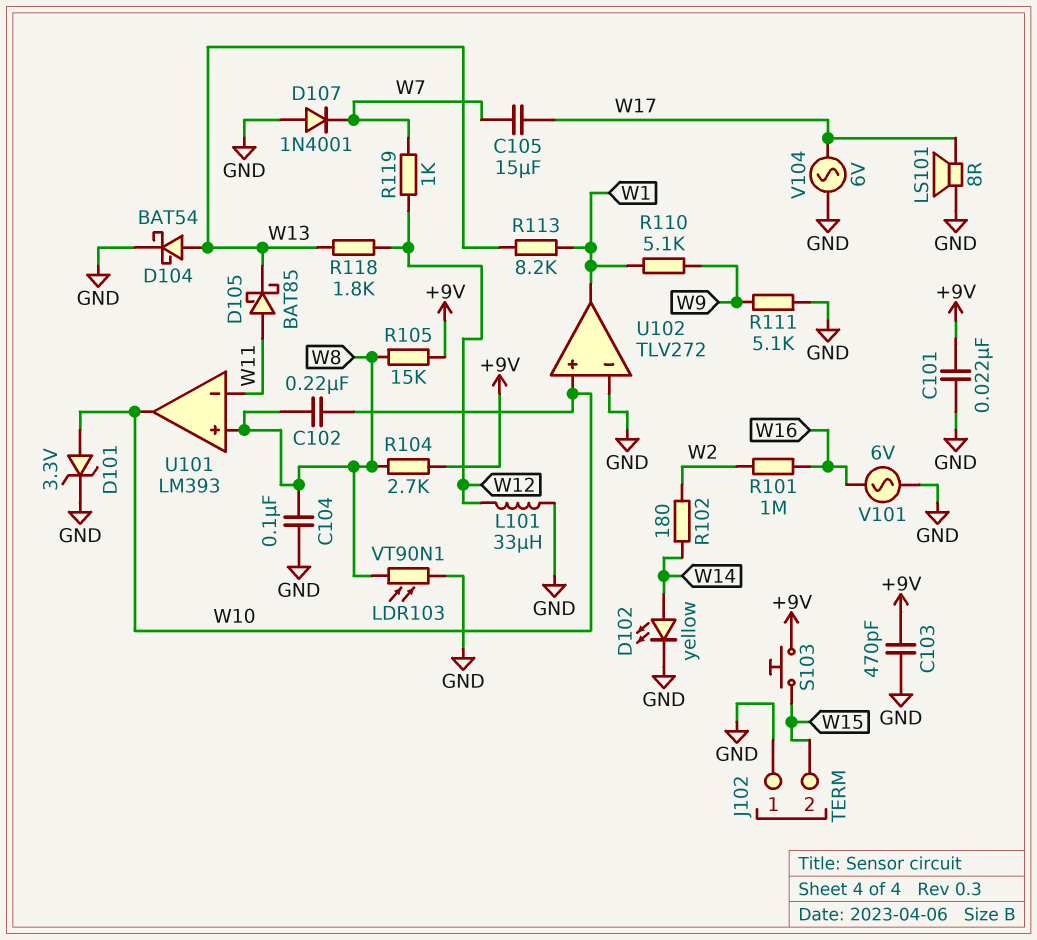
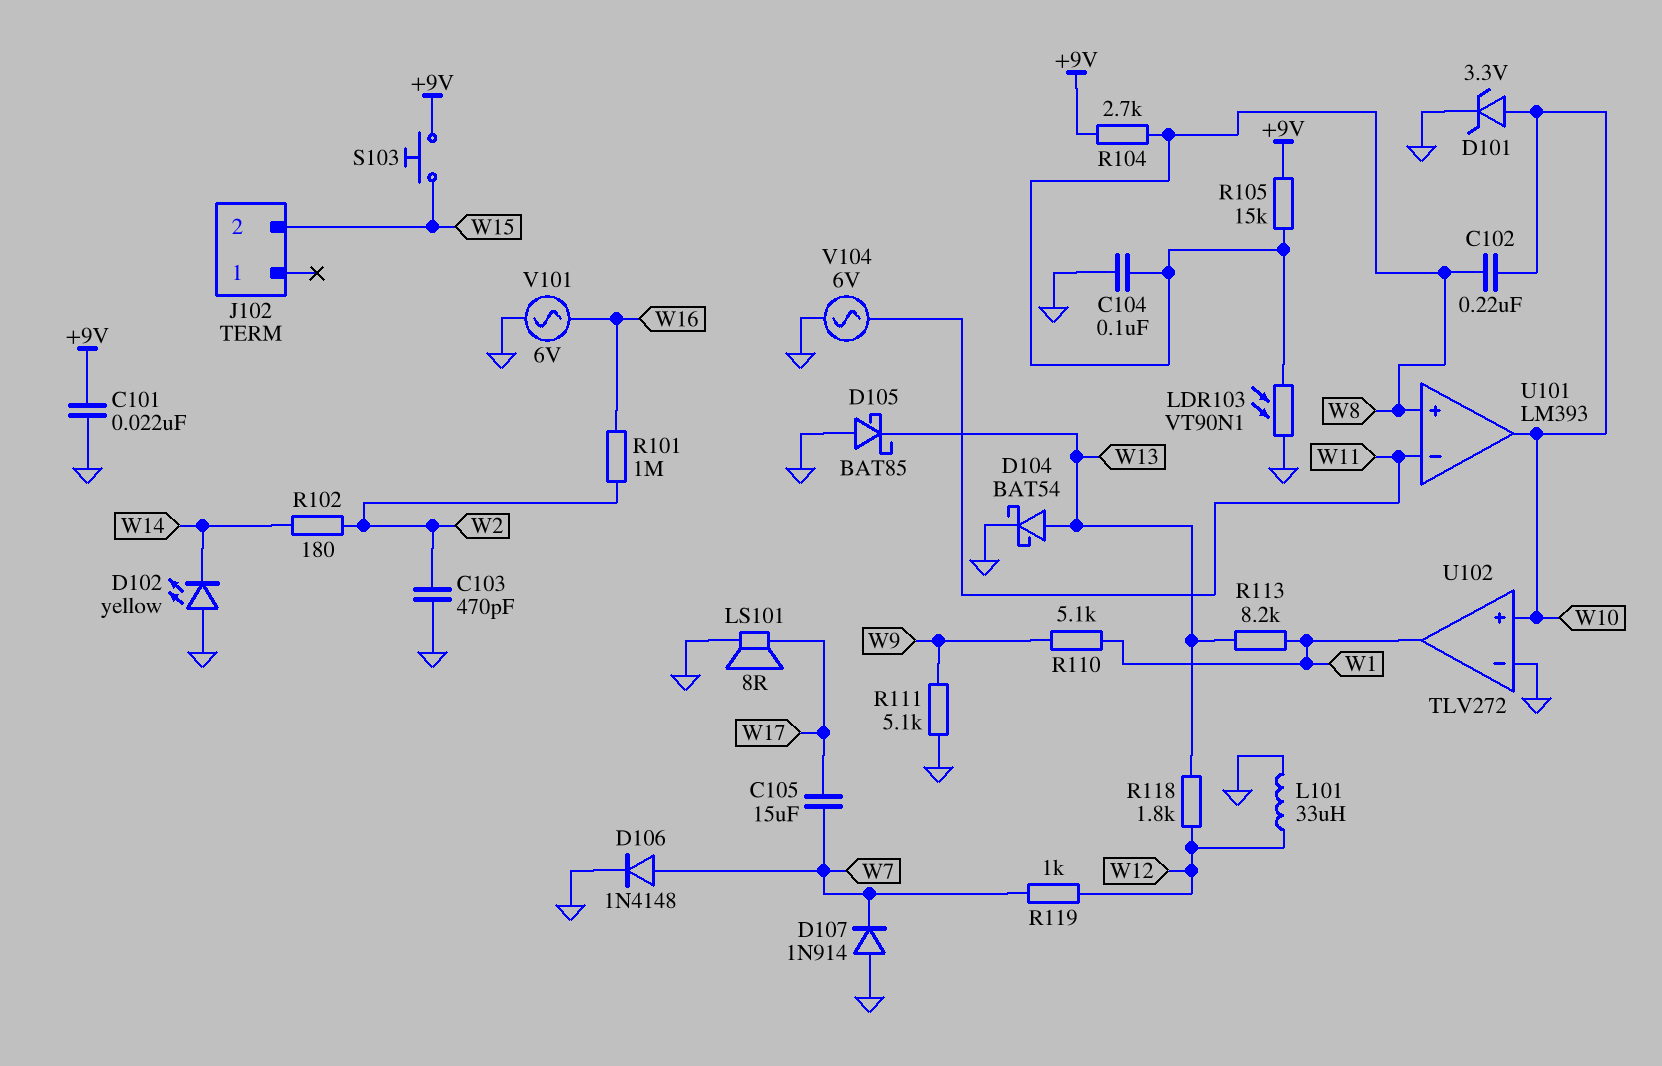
C103: 470pF (+9V, GND) -> 470pF (GND, W2)
D102: LED yellow (A W14, K GND) -> LED yellow (A GND, K W14)
D105: schottky BAT85 (A W11, K W13) -> schottky BAT85 (A GND, K W13)
D106: none -> diode 1N4148 (A W7, K GND)
D107: diode 1N4001 (A GND, K W7) -> diode 1N914 (A GND, K W7)
J102 pin 1: GND -> none
V104: AC 6V (GND, W17) -> AC 6V (GND, W11)

